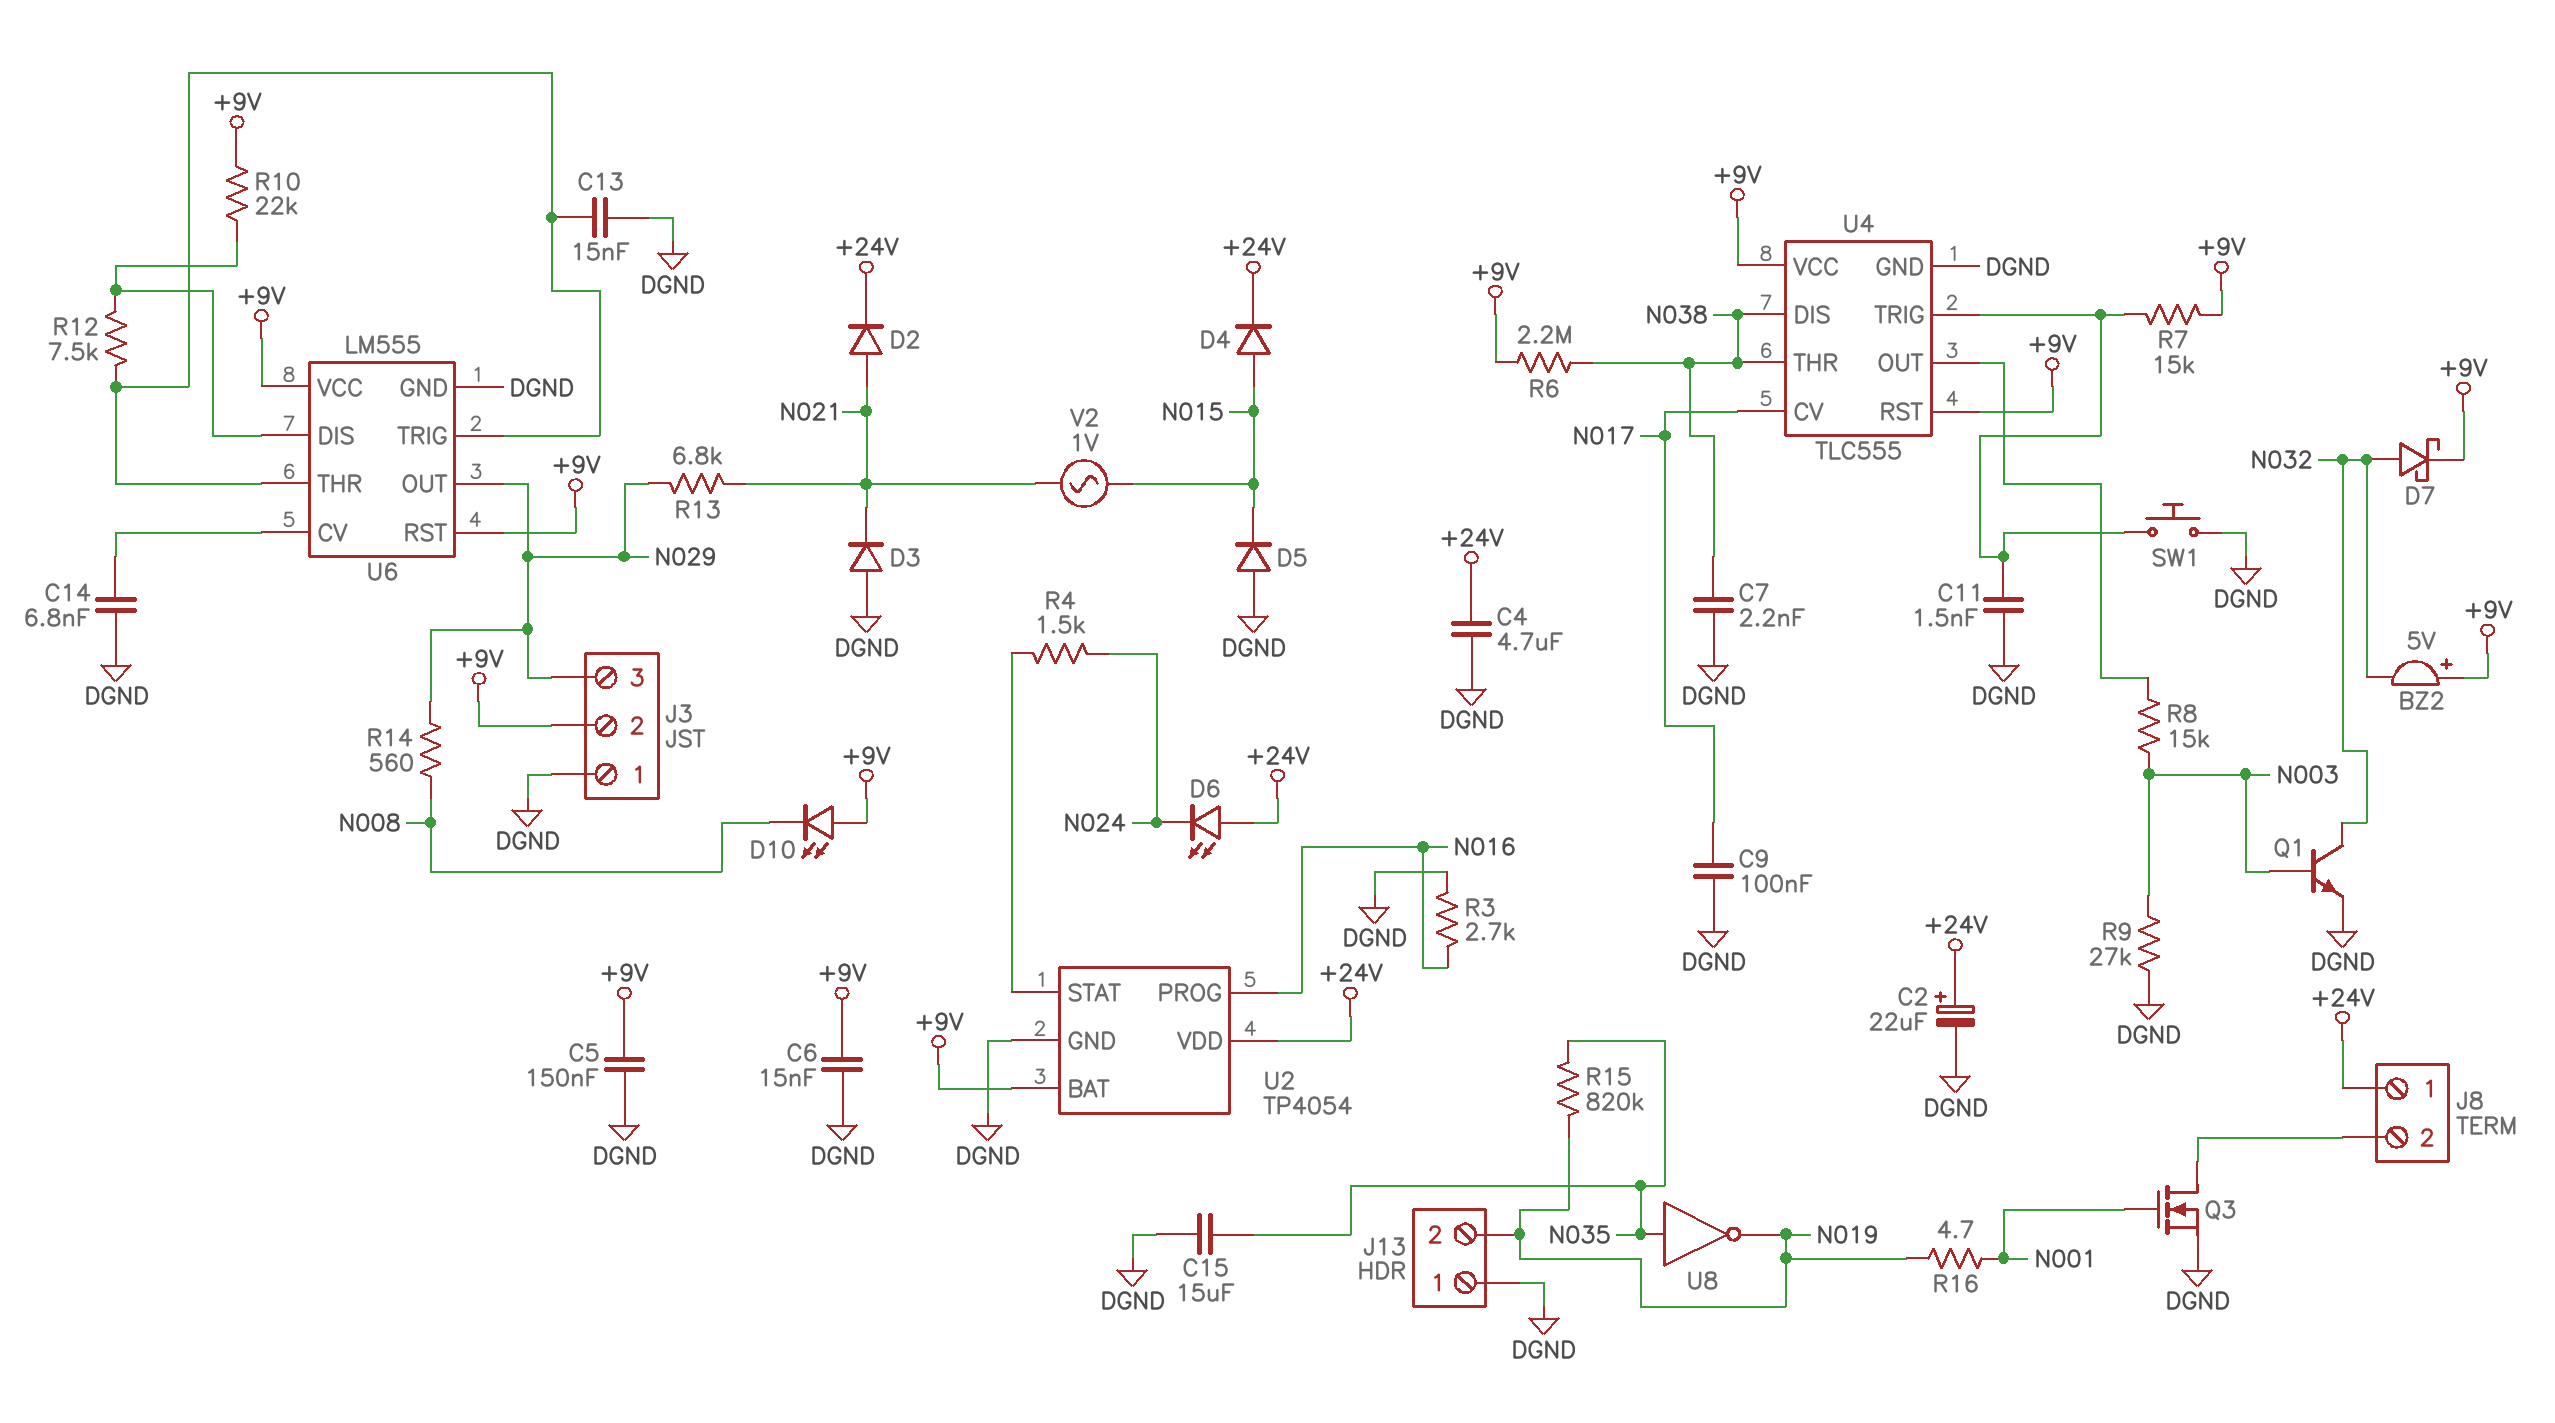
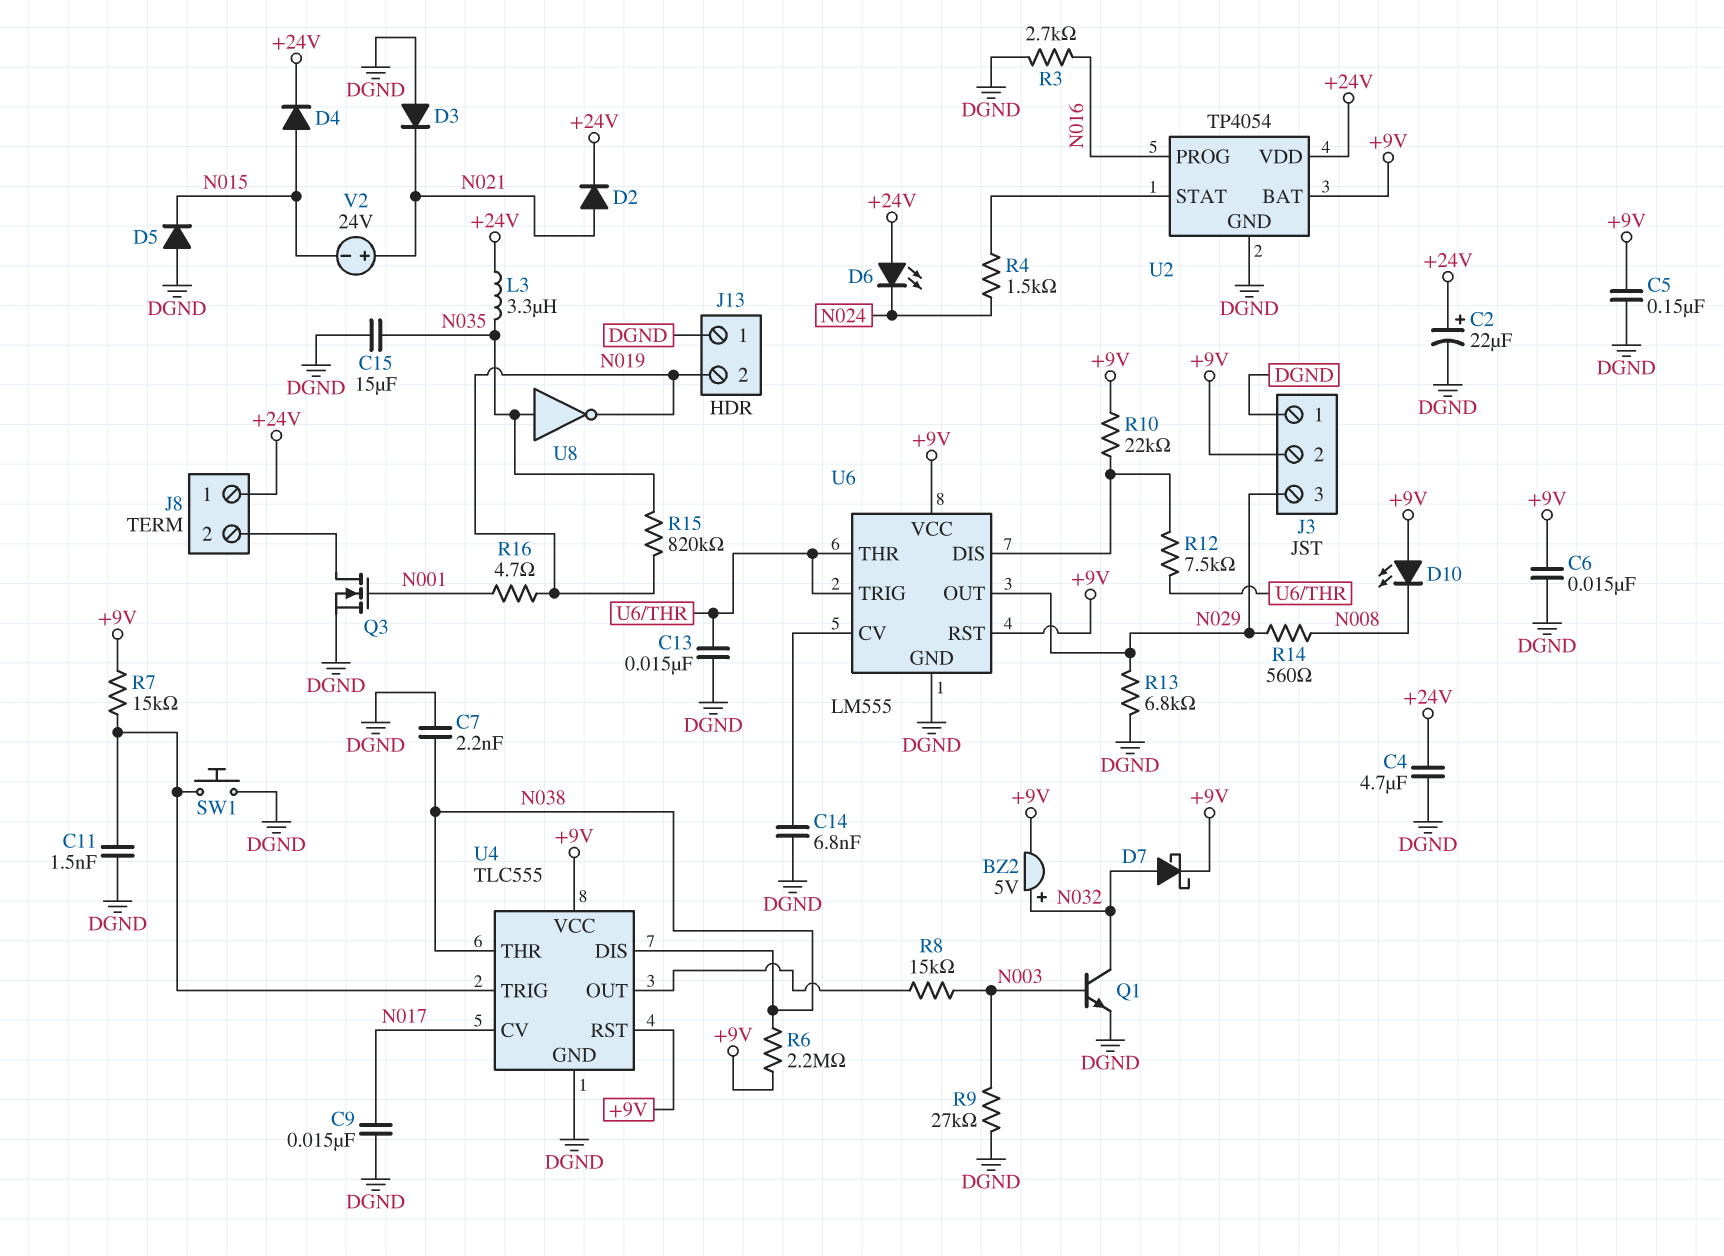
BZ2: buzzer 5V (plus +9V, minus N032) -> buzzer 5V (plus N032, minus +9V)
C9: 100nF (DGND, N017) -> 15nF (DGND, N017)
L3: none -> 3.3uH (+24V, N035)
R13: 6.8k (N021, N029) -> 6.8k (DGND, N029)
V2: AC 1V (N015, N021) -> 24V (plus N021, minus N015)

